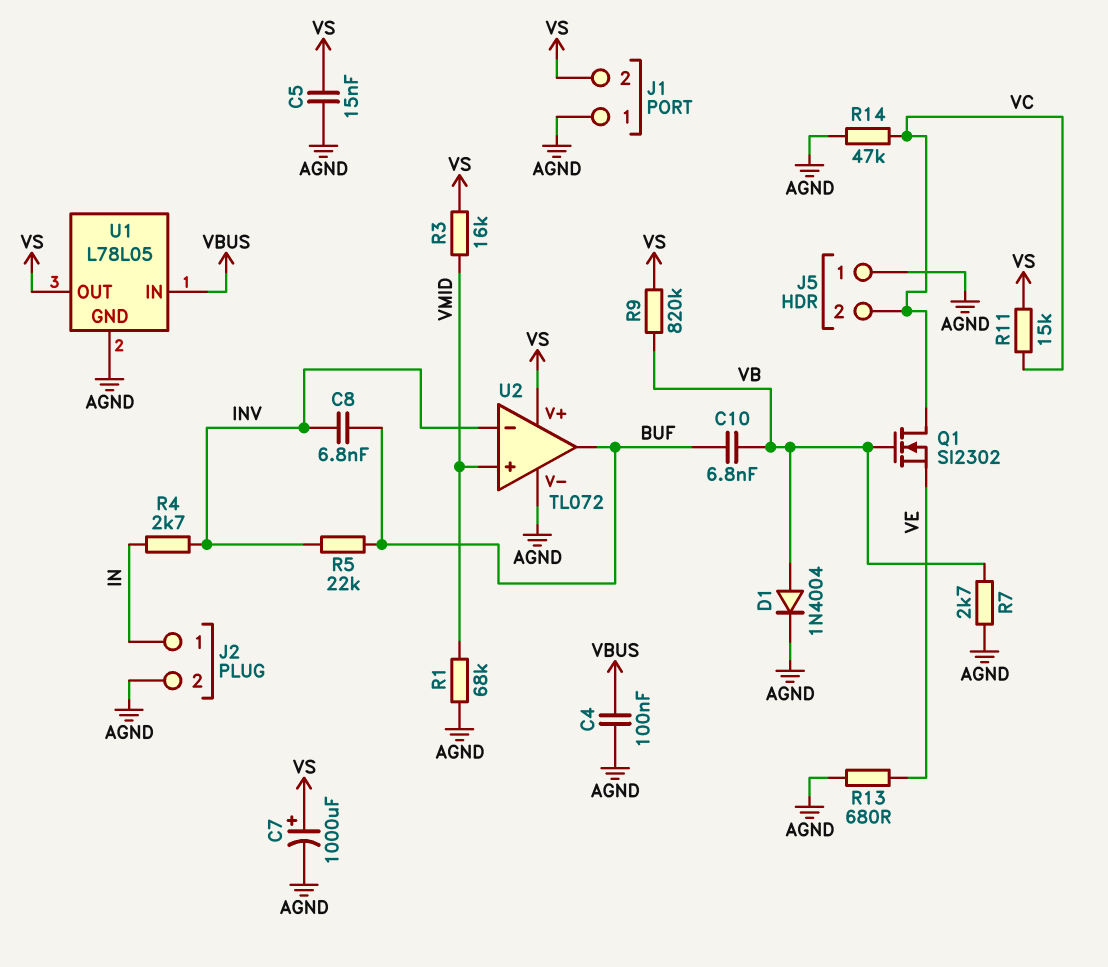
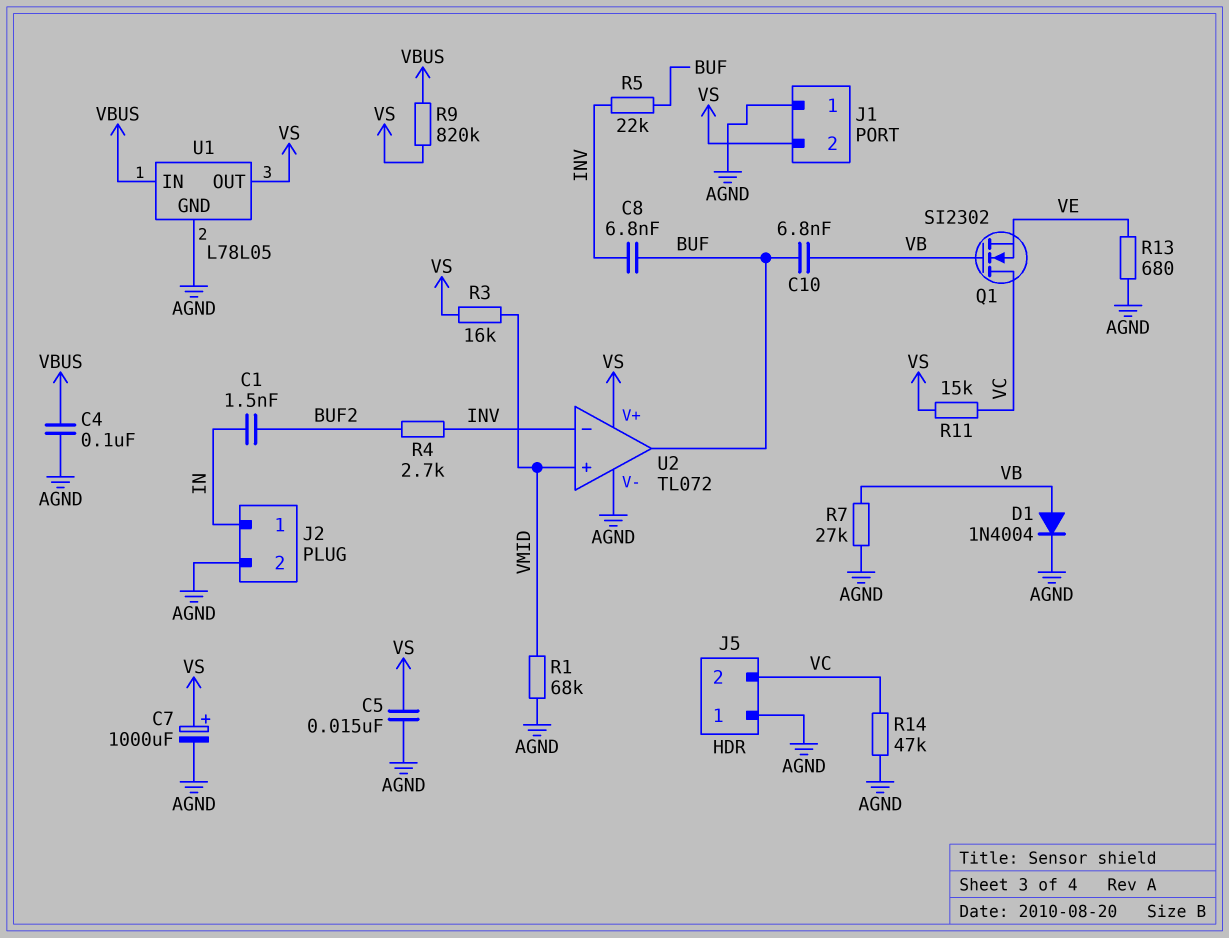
C1: none -> 1.5nF (BUF2, IN)
R4: 2.7k (IN, INV) -> 2.7k (BUF2, INV)
R7: 2.7k (AGND, VB) -> 27k (AGND, VB)
R9: 820k (VB, VS) -> 820k (VBUS, VS)

